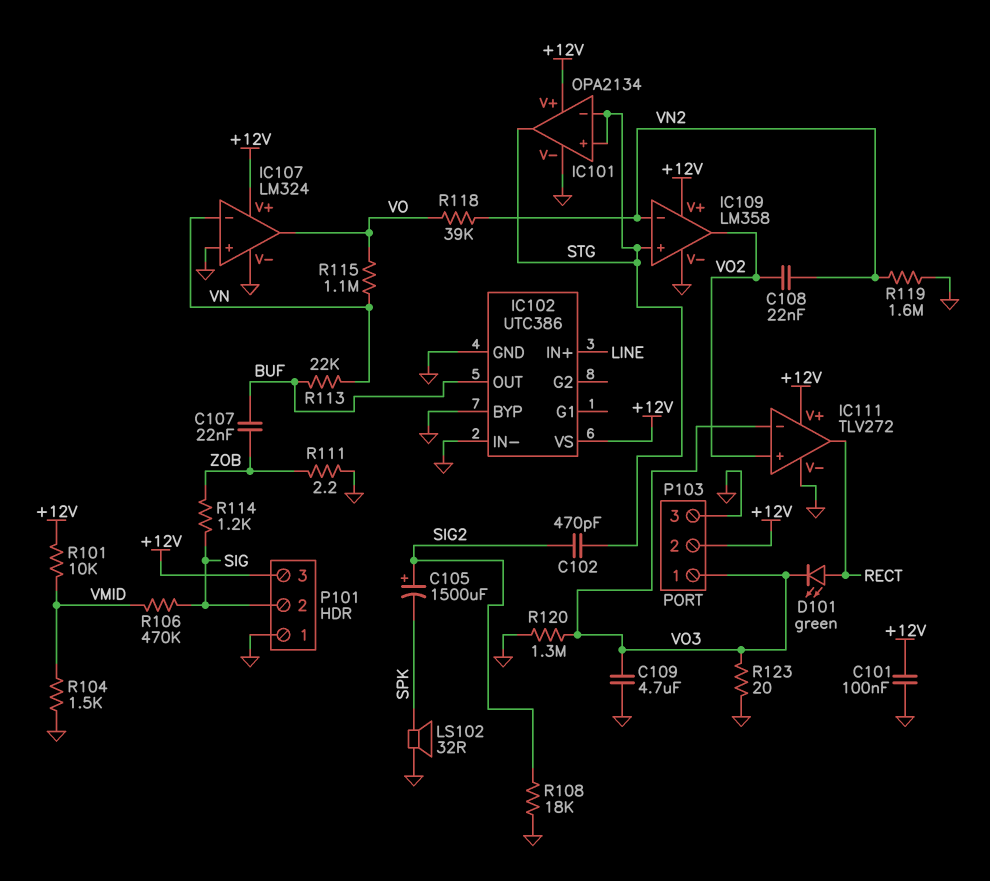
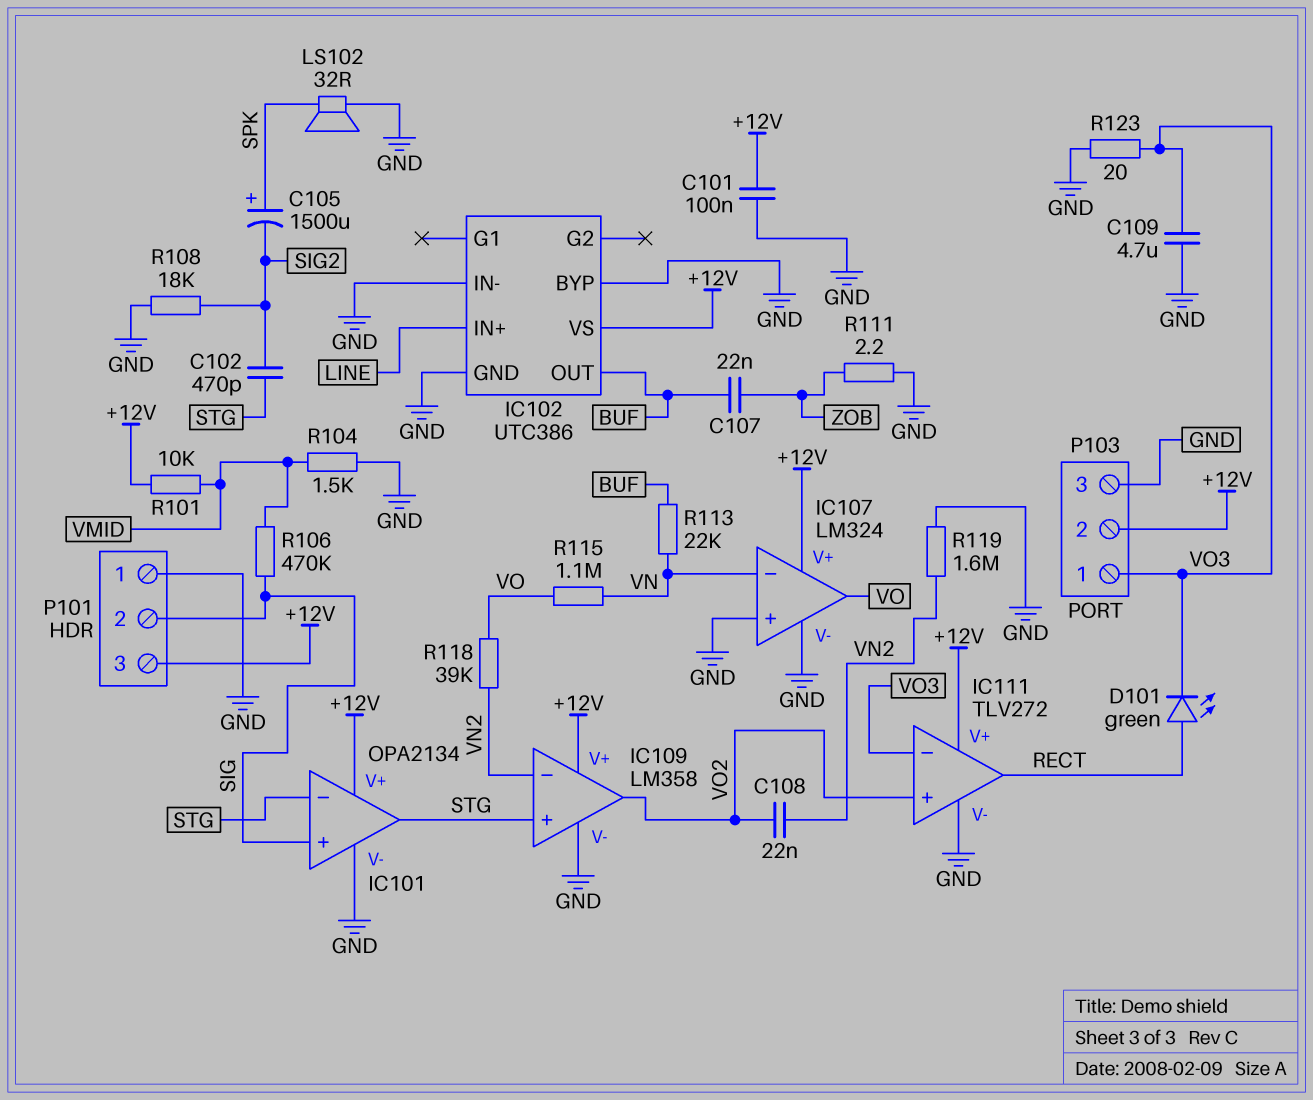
C105: 1500uF (plus SIG2, minus SPK) -> 1500uF (plus SPK, minus SIG2)
IC101 pin in+: STG -> SIG
R114: 1.2k (SIG, ZOB) -> none
R120: 1.3M (GND, VO3) -> none

